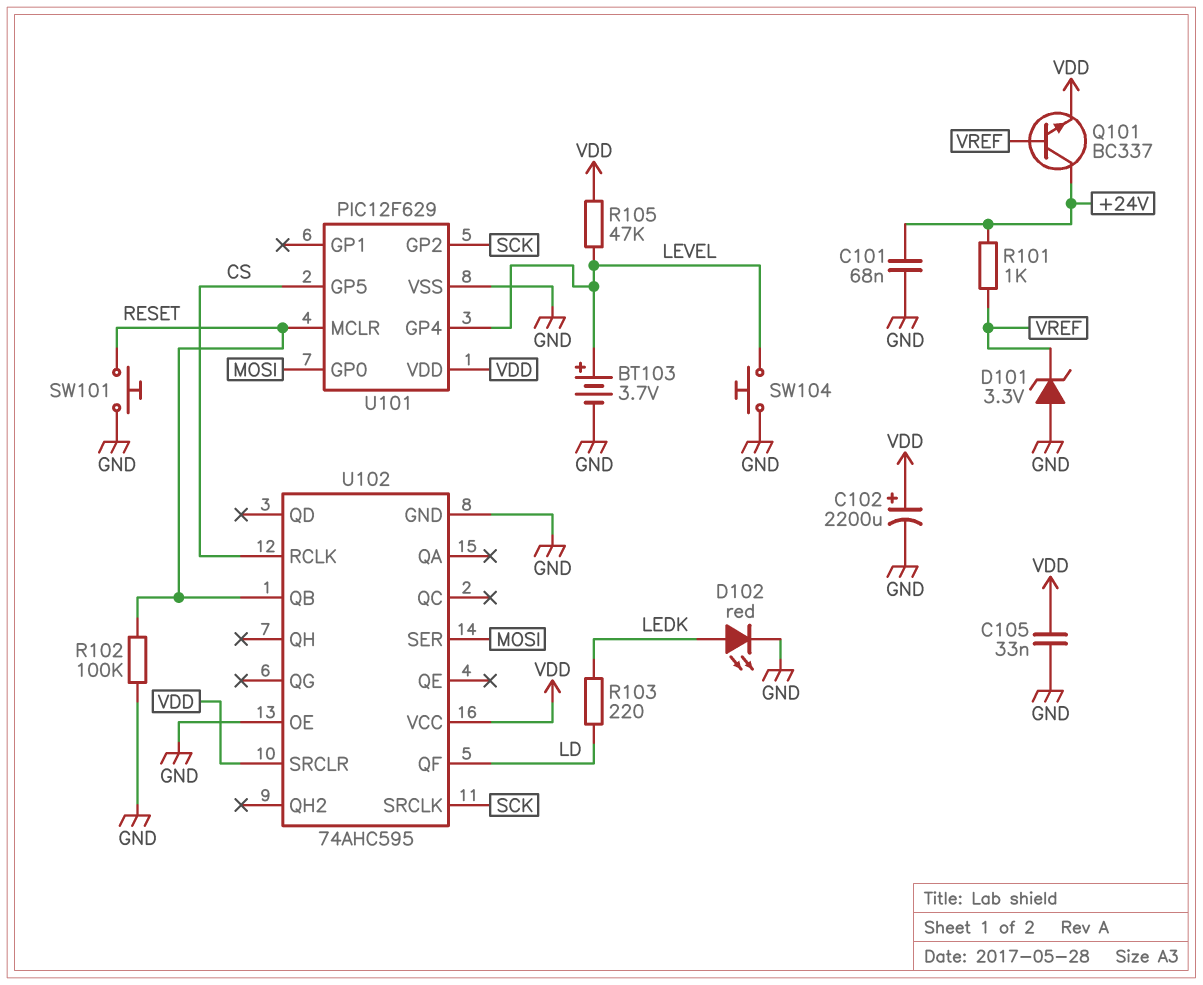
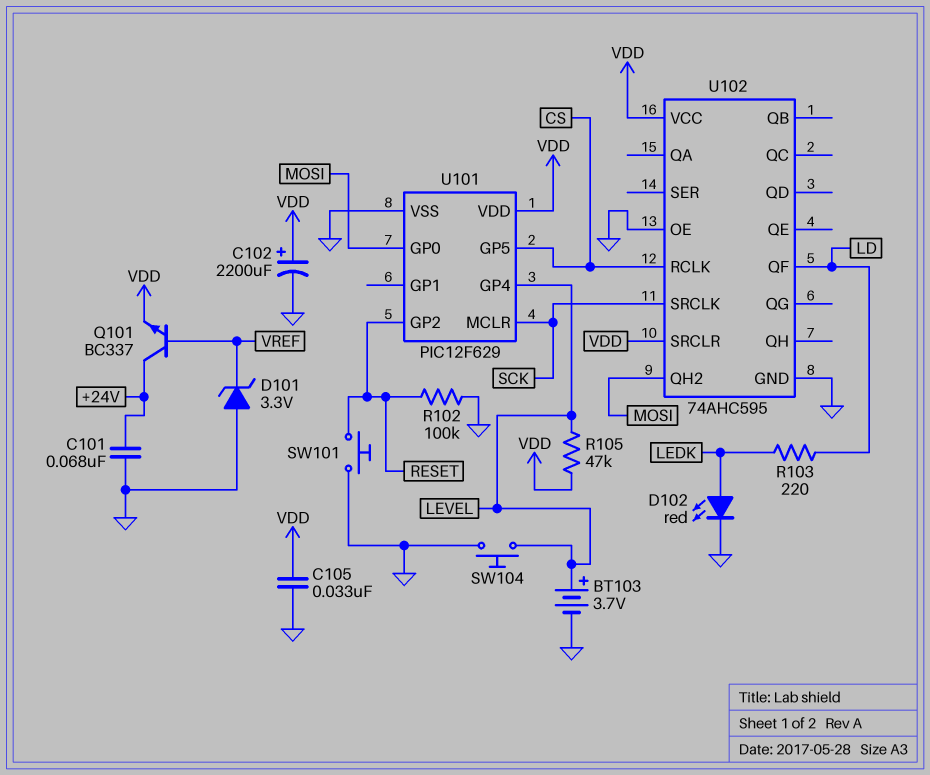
R101: 1k (+24V, VREF) -> none
U101 pin GP2: SCK -> RESET
U101 pin MCLR: RESET -> SCK
U102 pin QB: RESET -> none
U102 pin QH2: none -> MOSI
U102 pin SER: MOSI -> none

